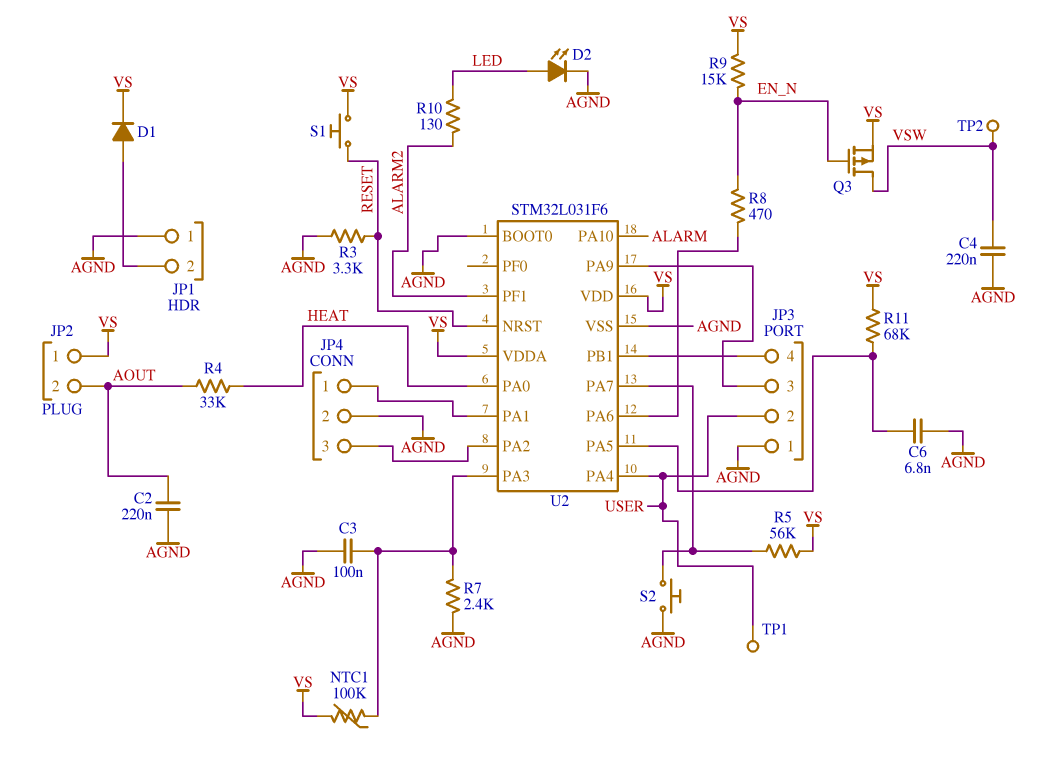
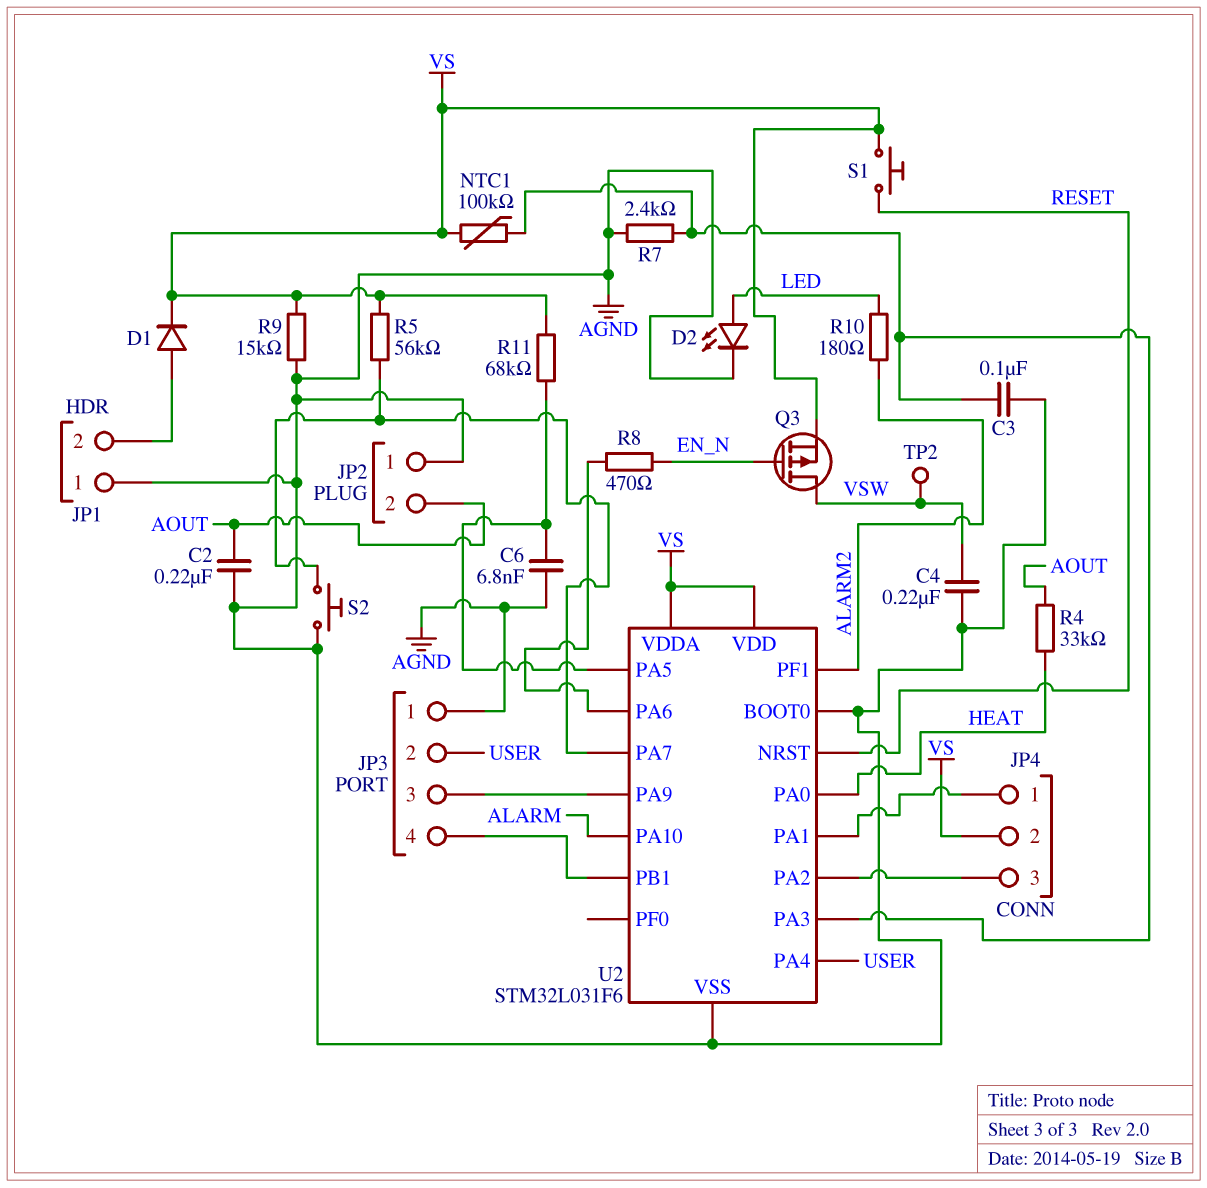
JP2 pin 1: VS -> AGND
JP4 pin 2: AGND -> VS
R3: 3.3k (AGND, RESET) -> none
R9: 15k (EN_N, VS) -> 15k (AGND, VS)
R10: 130 (ALARM2, LED) -> 180 (ALARM2, LED)
TP1: test point (USER) -> none

